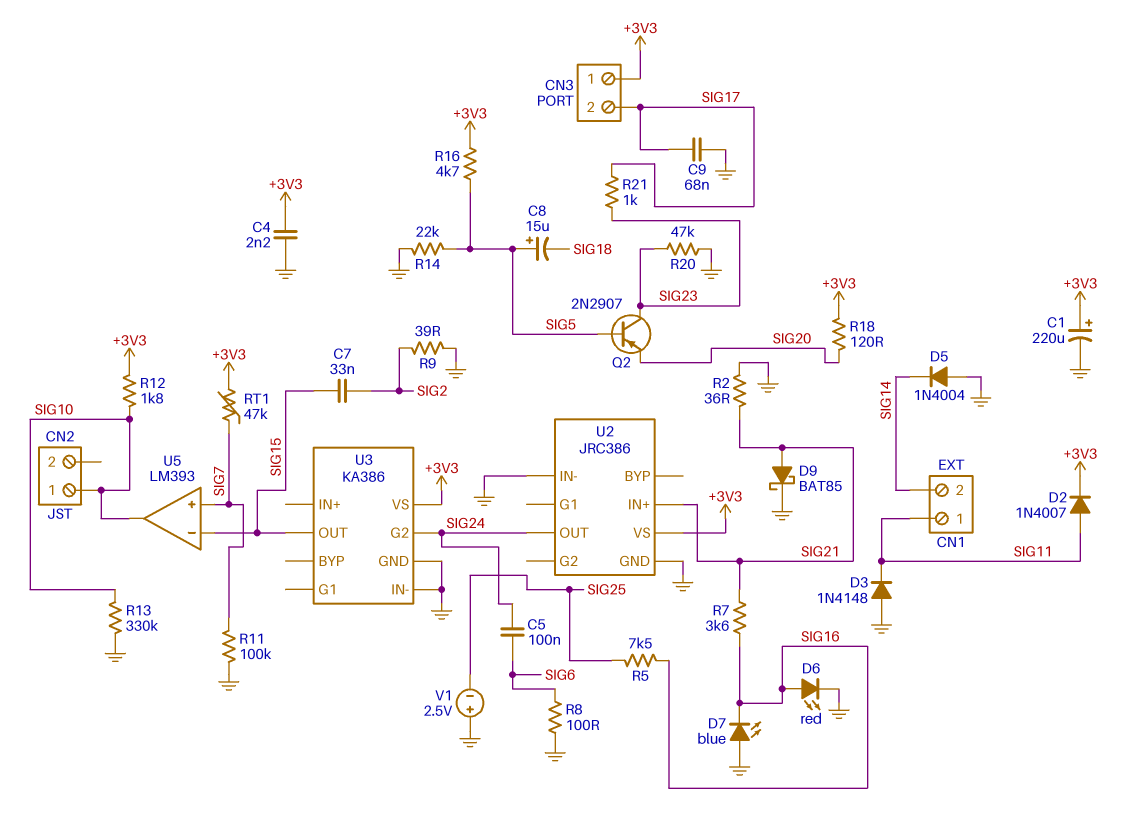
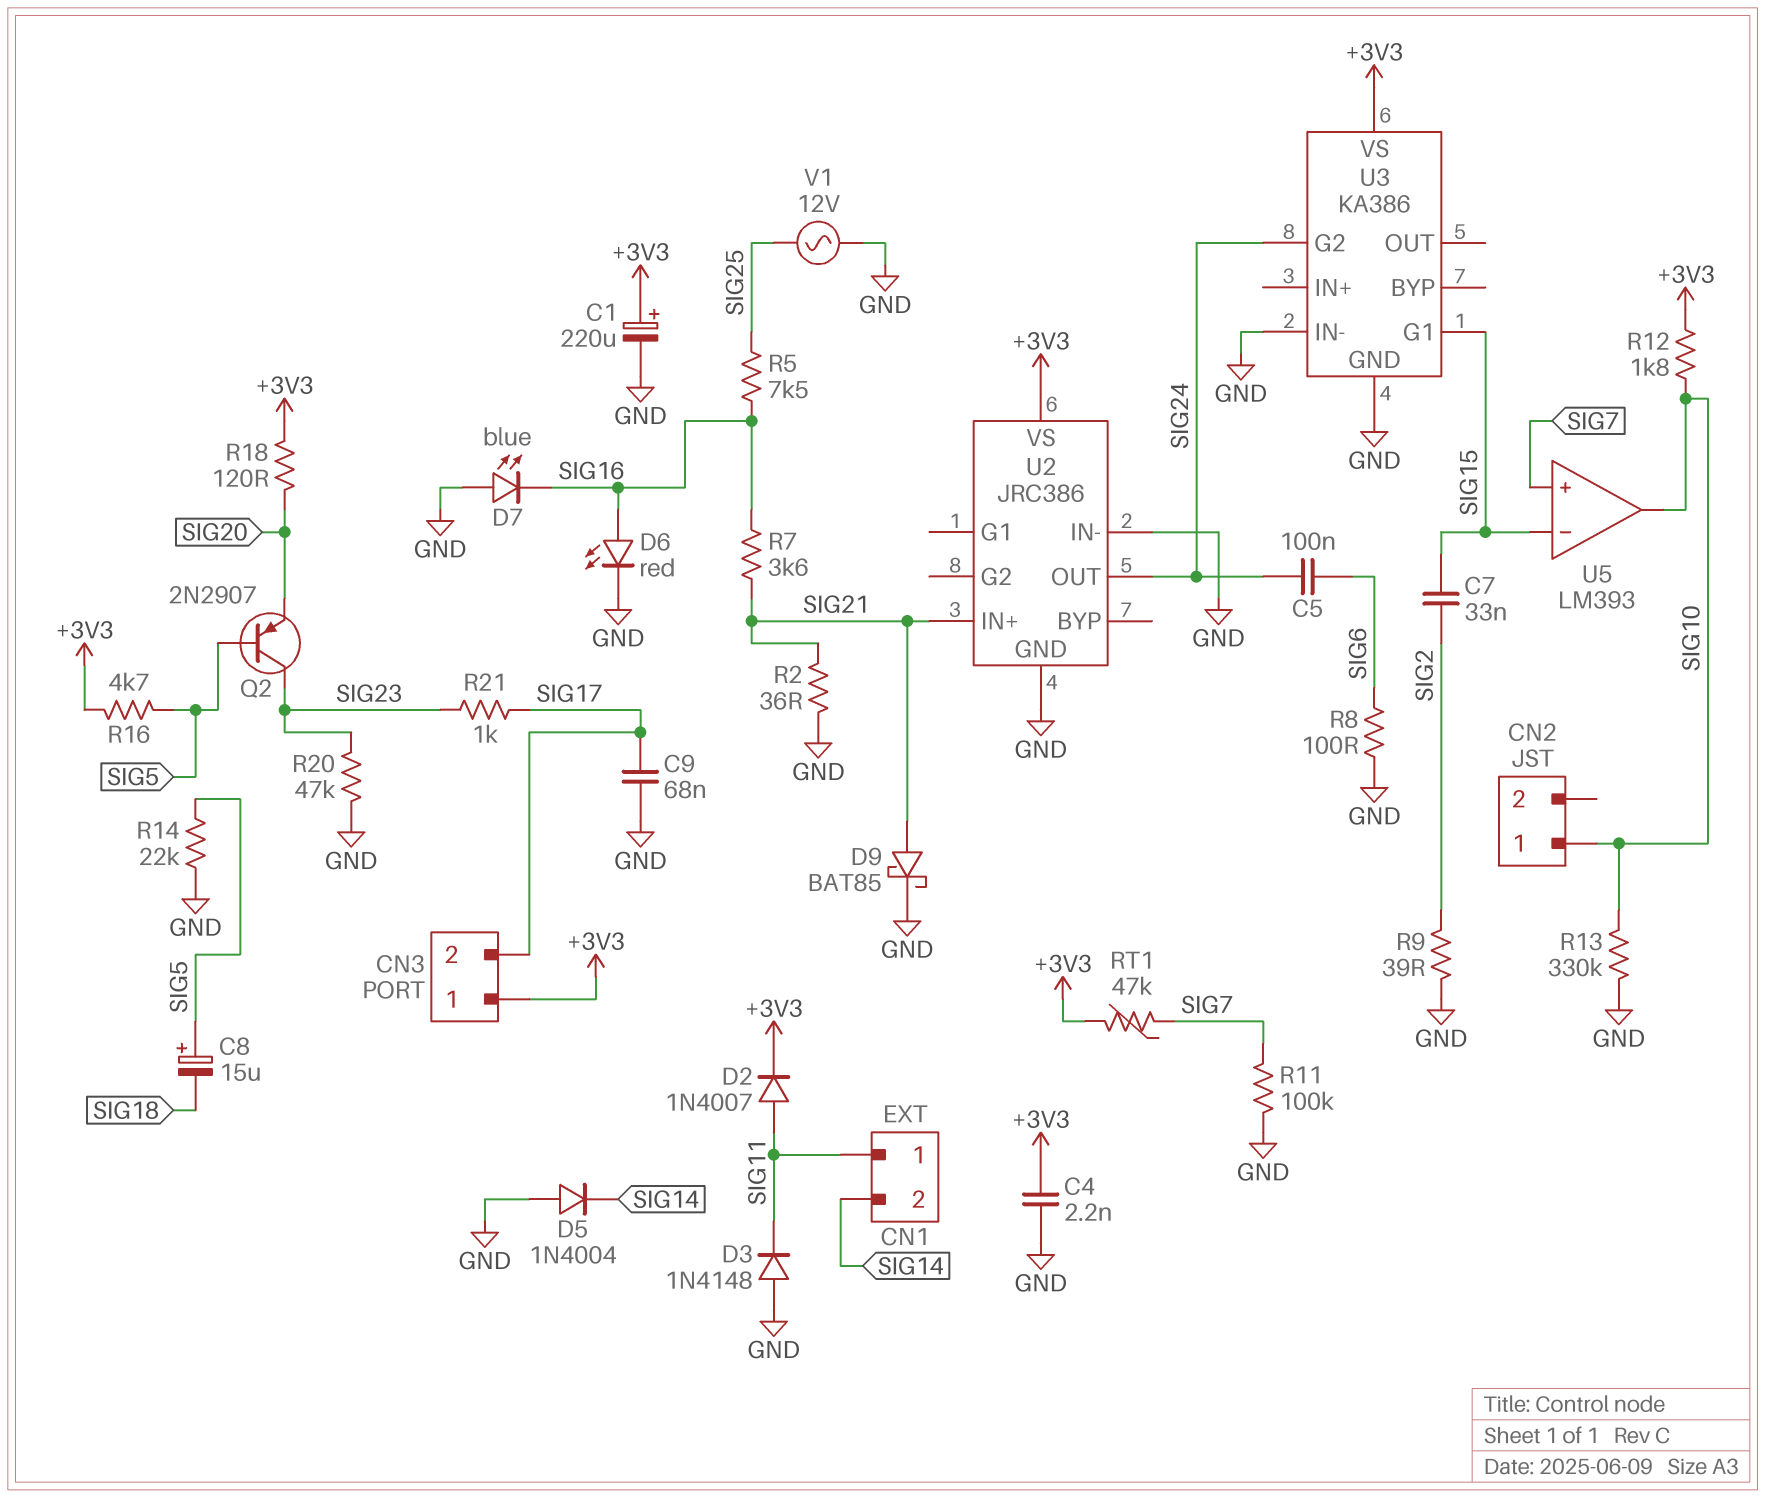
U3 pin G1: none -> SIG15
U3 pin OUT: SIG15 -> none
V1: 2.5V (plus GND, minus SIG25) -> AC 12V (GND, SIG25)

